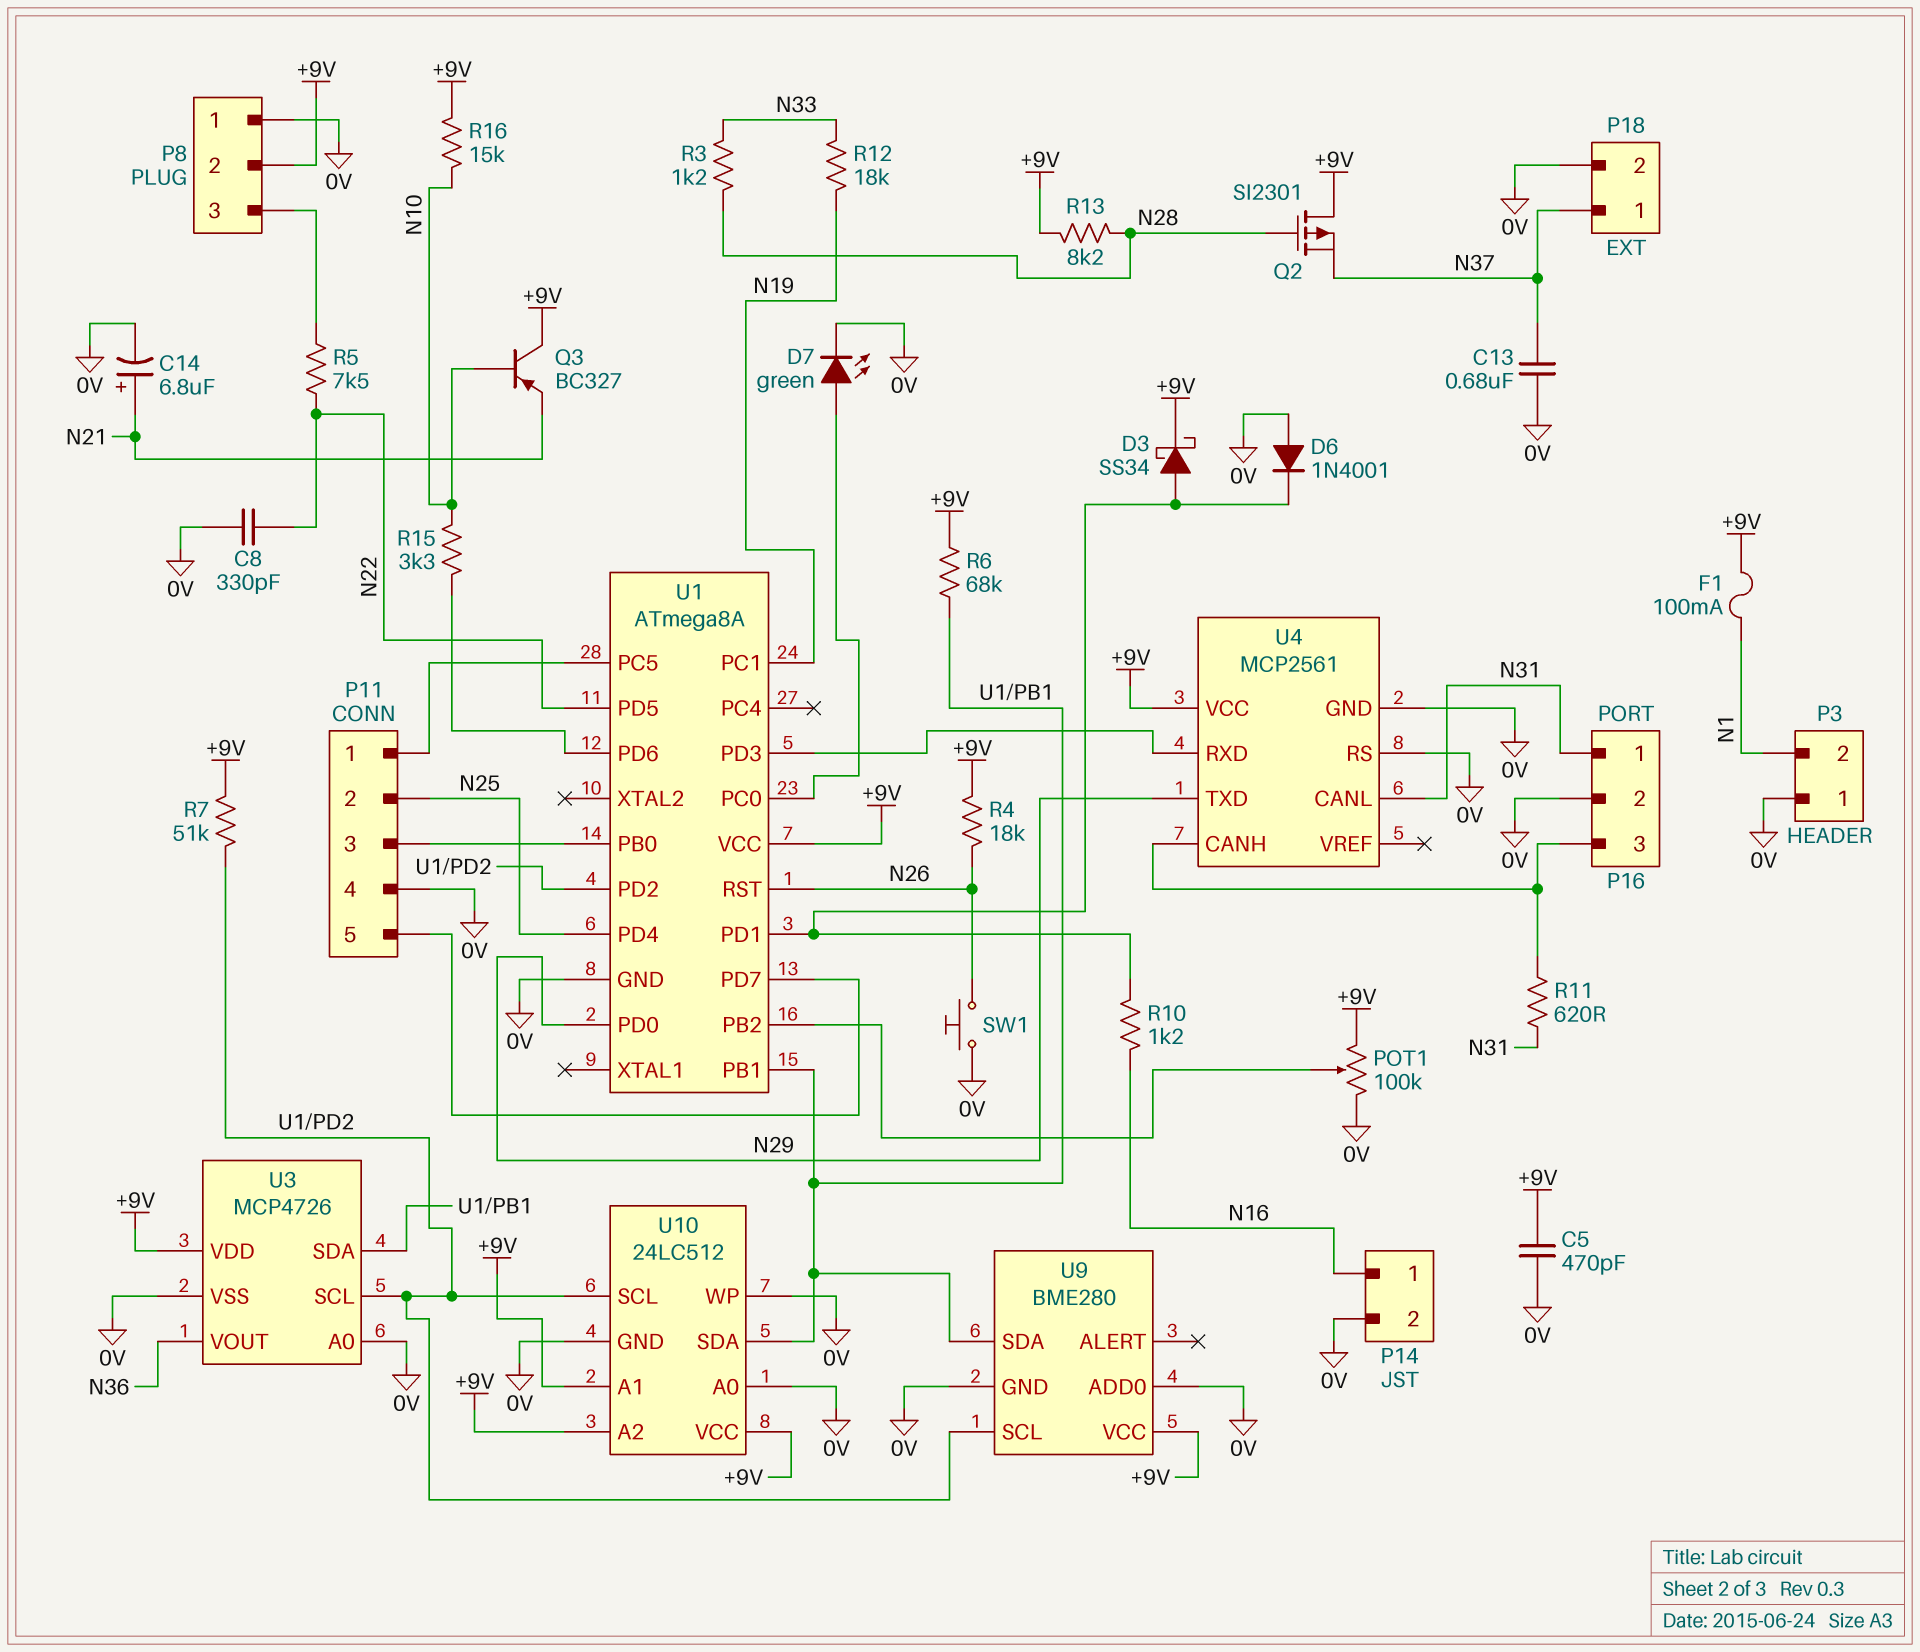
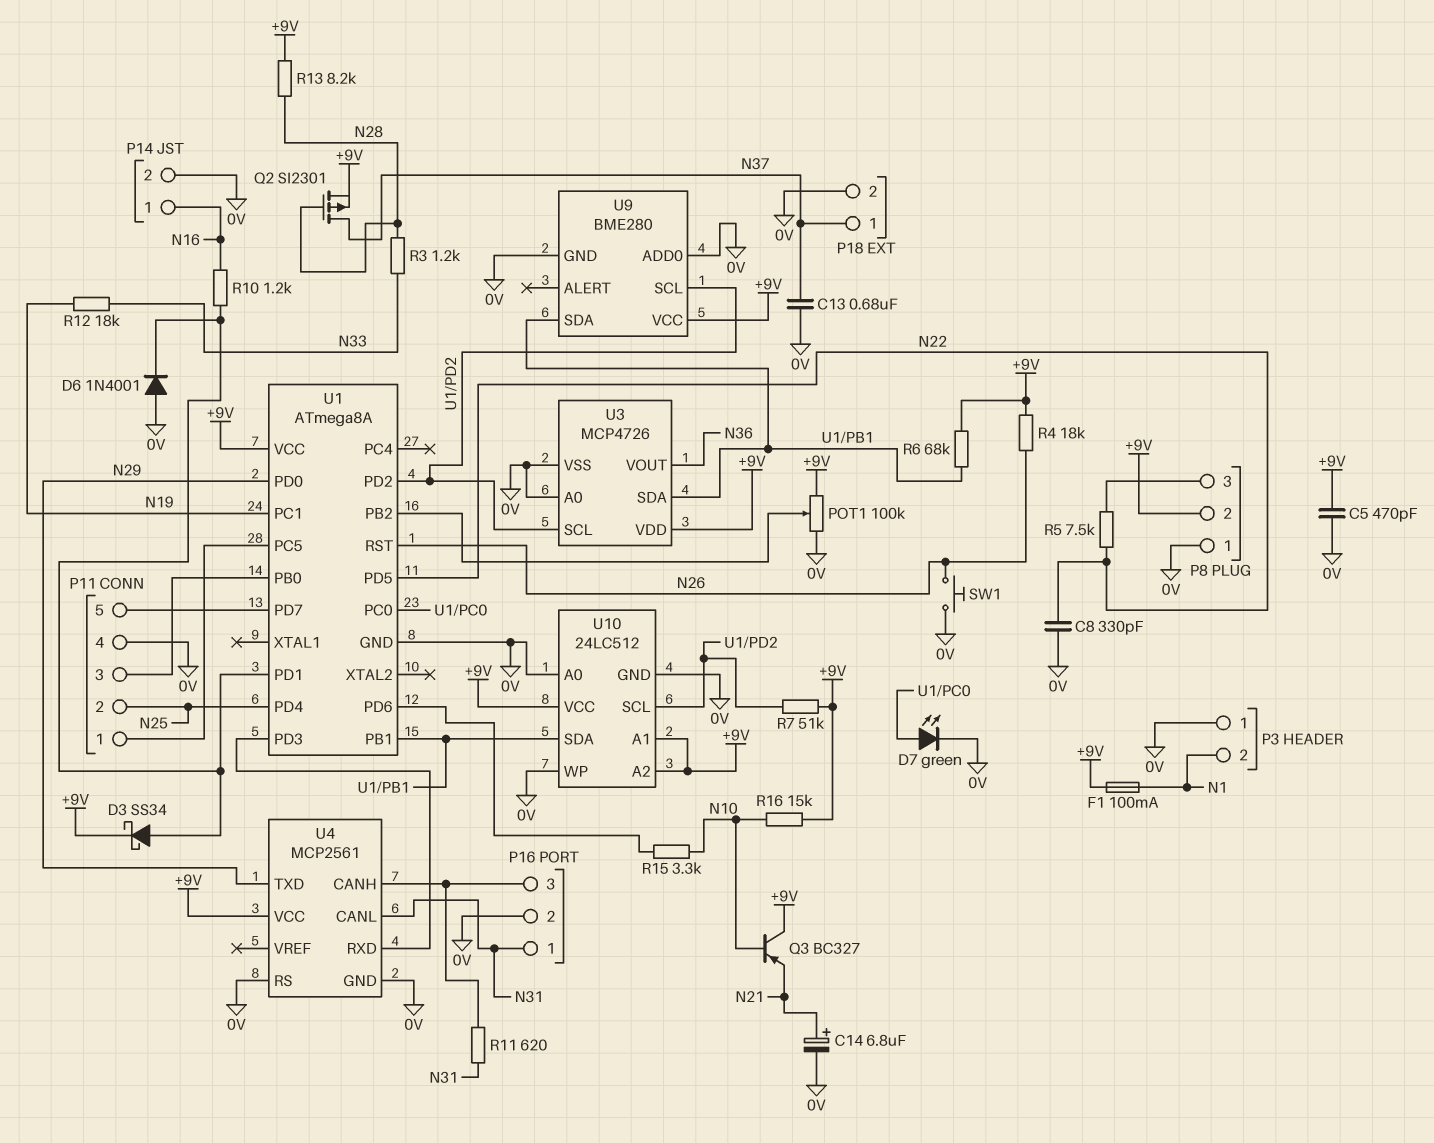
Q2: PMOS SI2301 (G N28, D +9V, S N37) -> PMOS SI2301 (G N28, D N37, S +9V)

